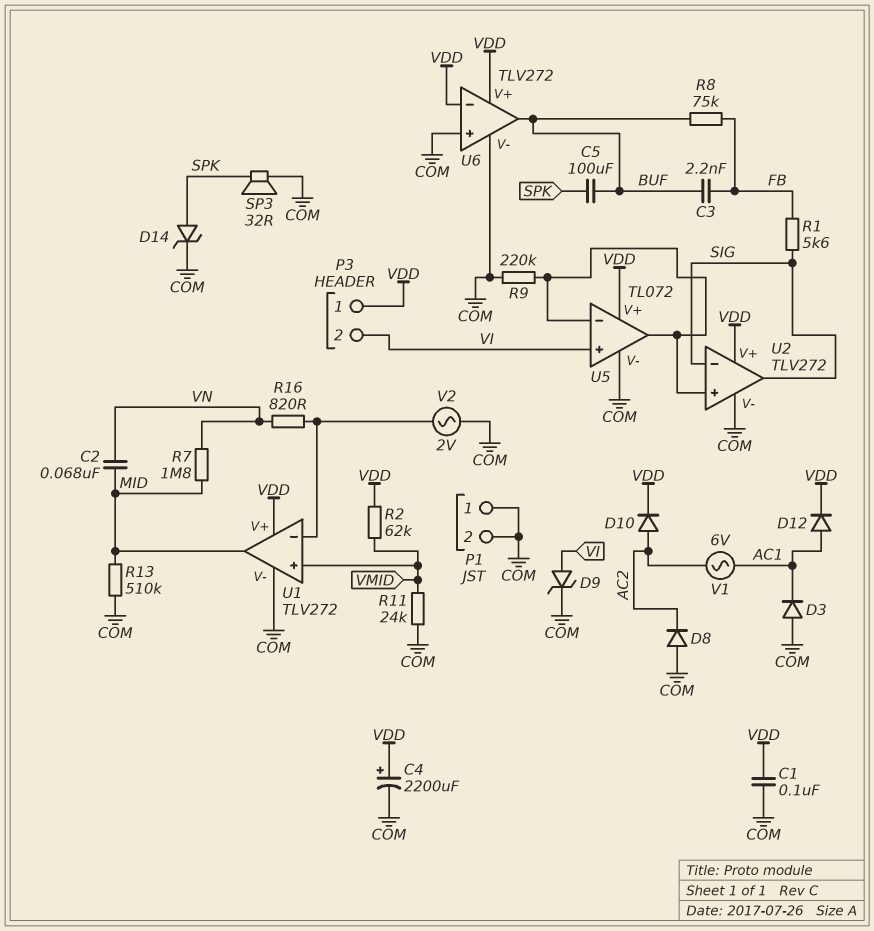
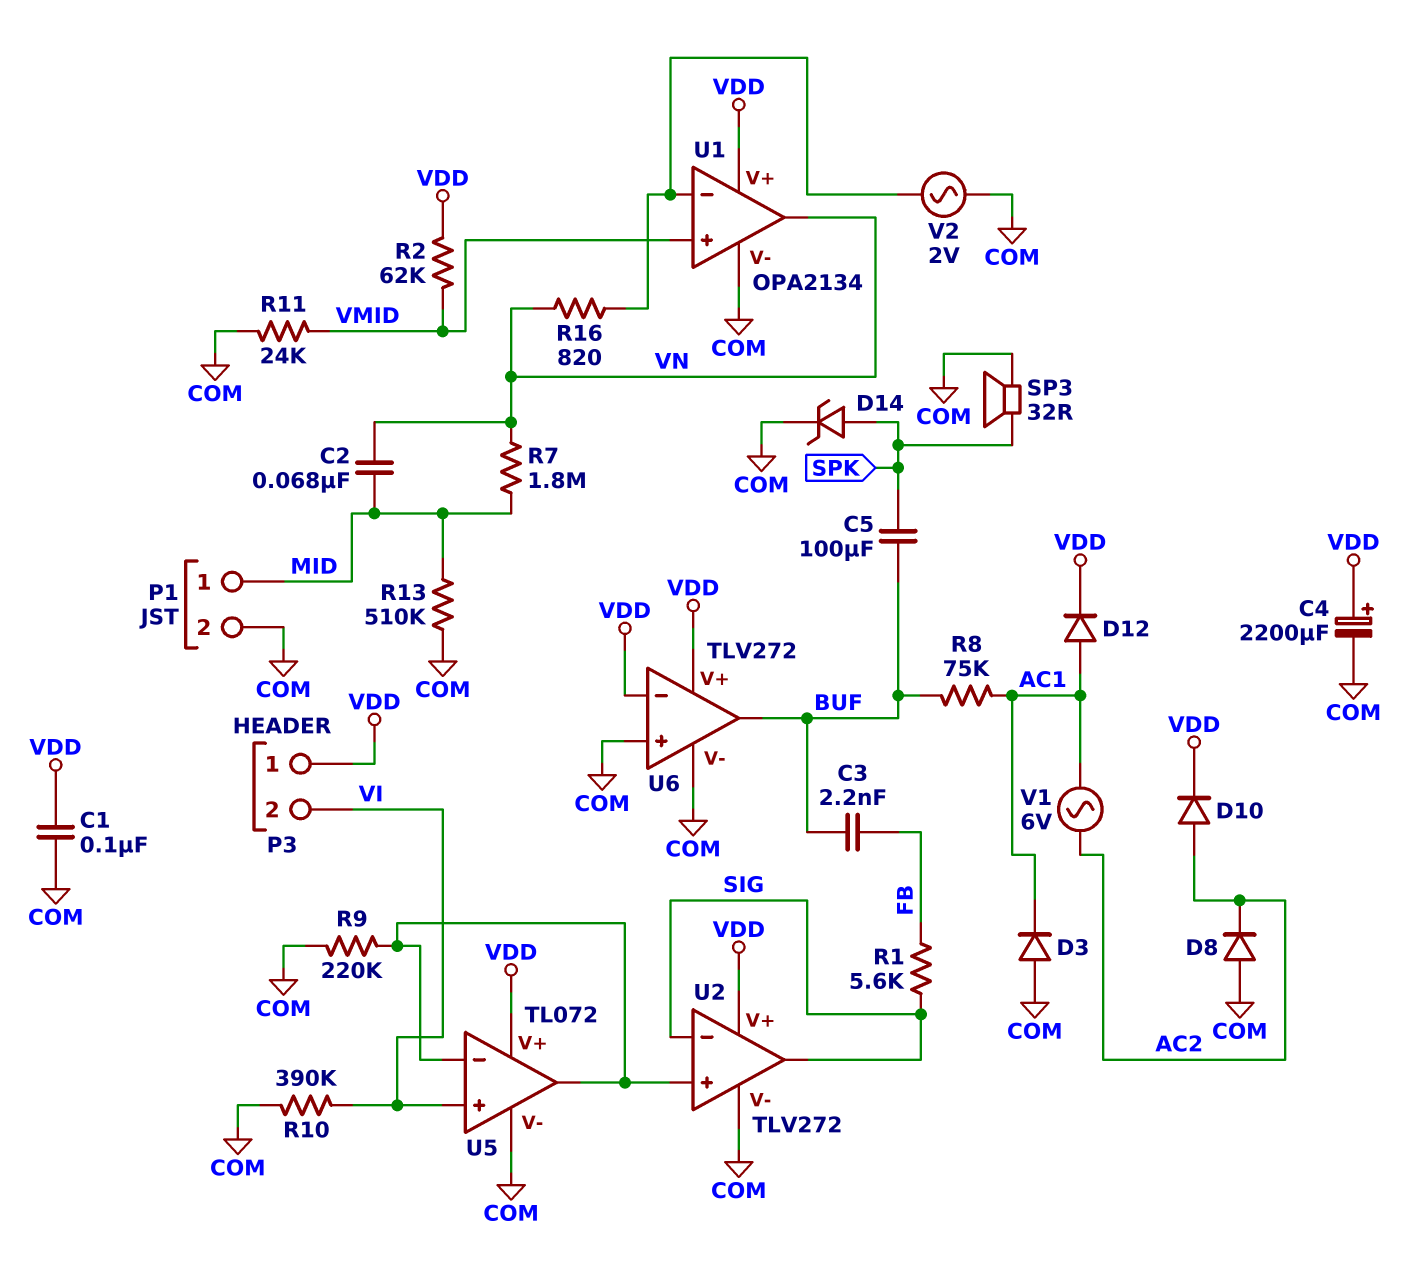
D9: zener (A VI, K COM) -> none
P1 pin 1: COM -> MID
R8: 75k (BUF, FB) -> 75k (AC1, BUF)
R10: none -> 390k (COM, VI)
U1: TLV272 -> OPA2134
U1 pin out: MID -> VN

